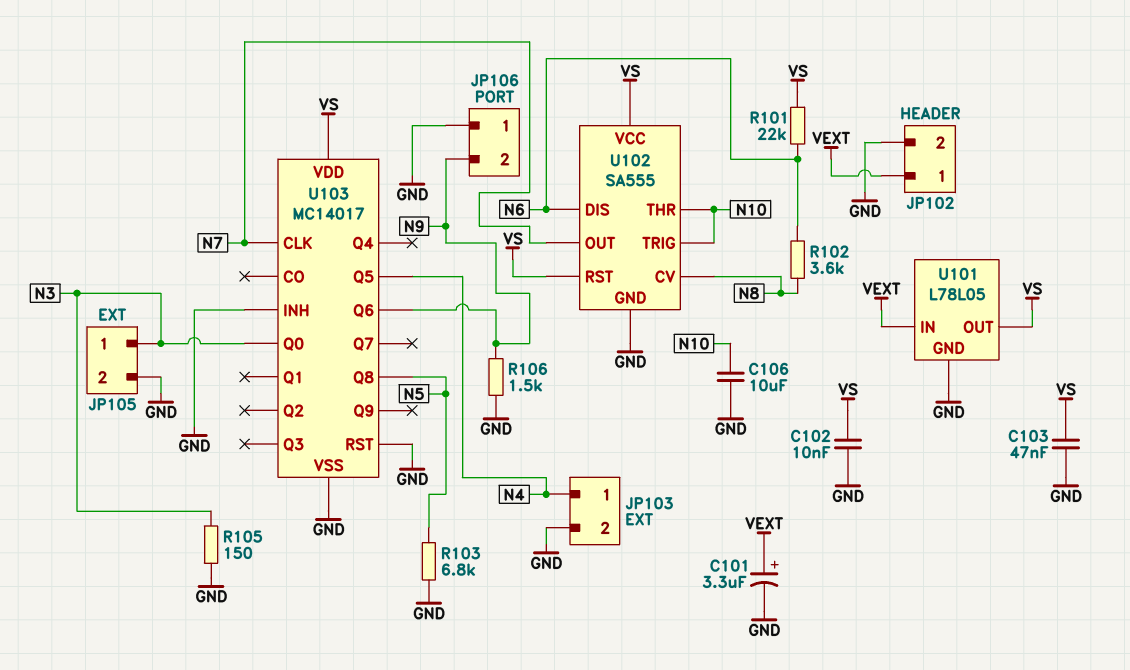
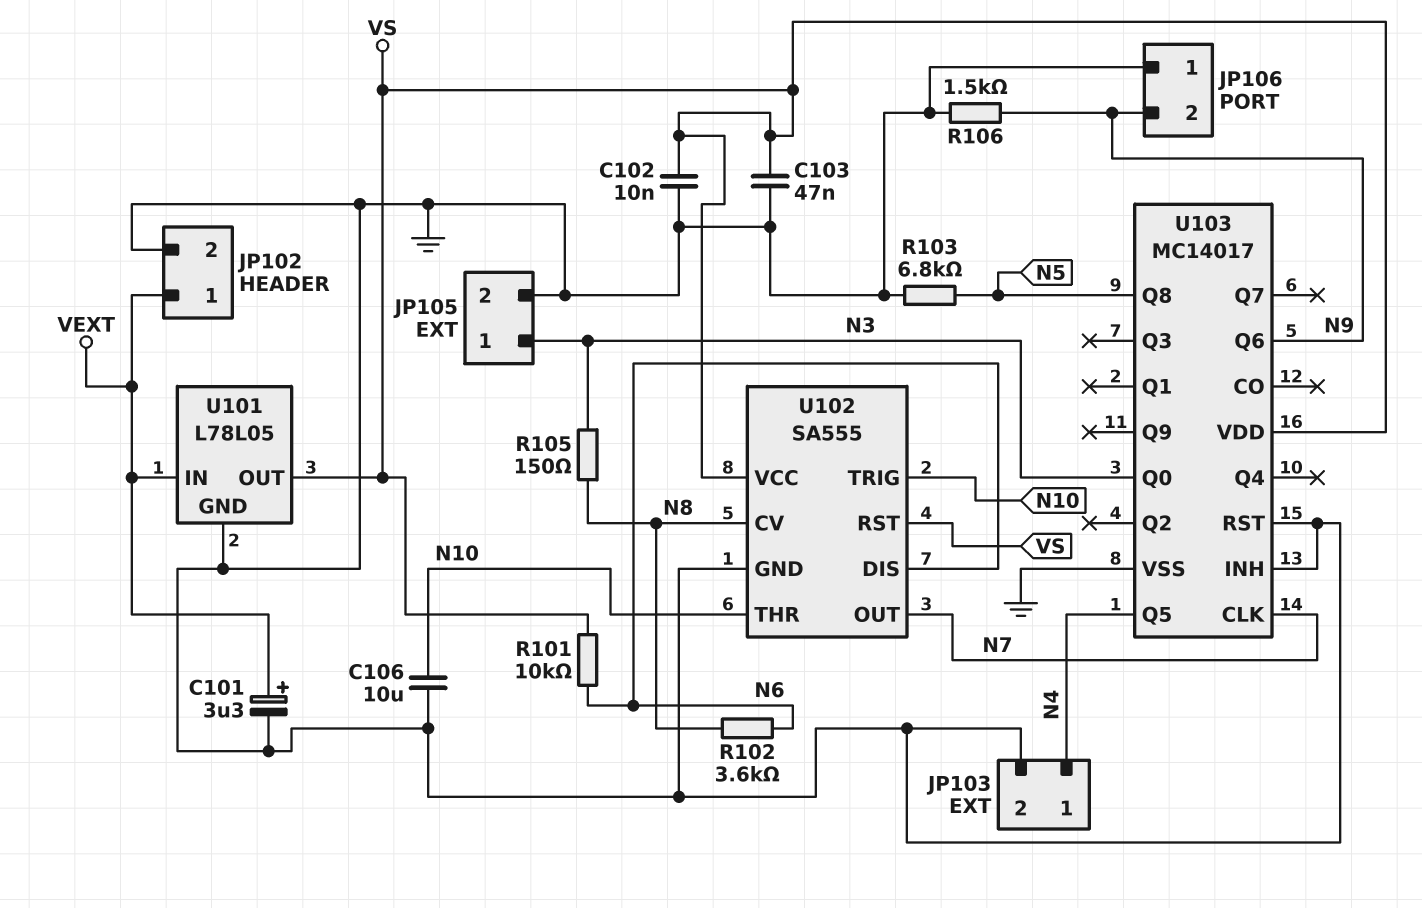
R101: 22k (N6, VS) -> 10k (N6, VS)
R105: 150 (GND, N3) -> 150 (N3, N8)

